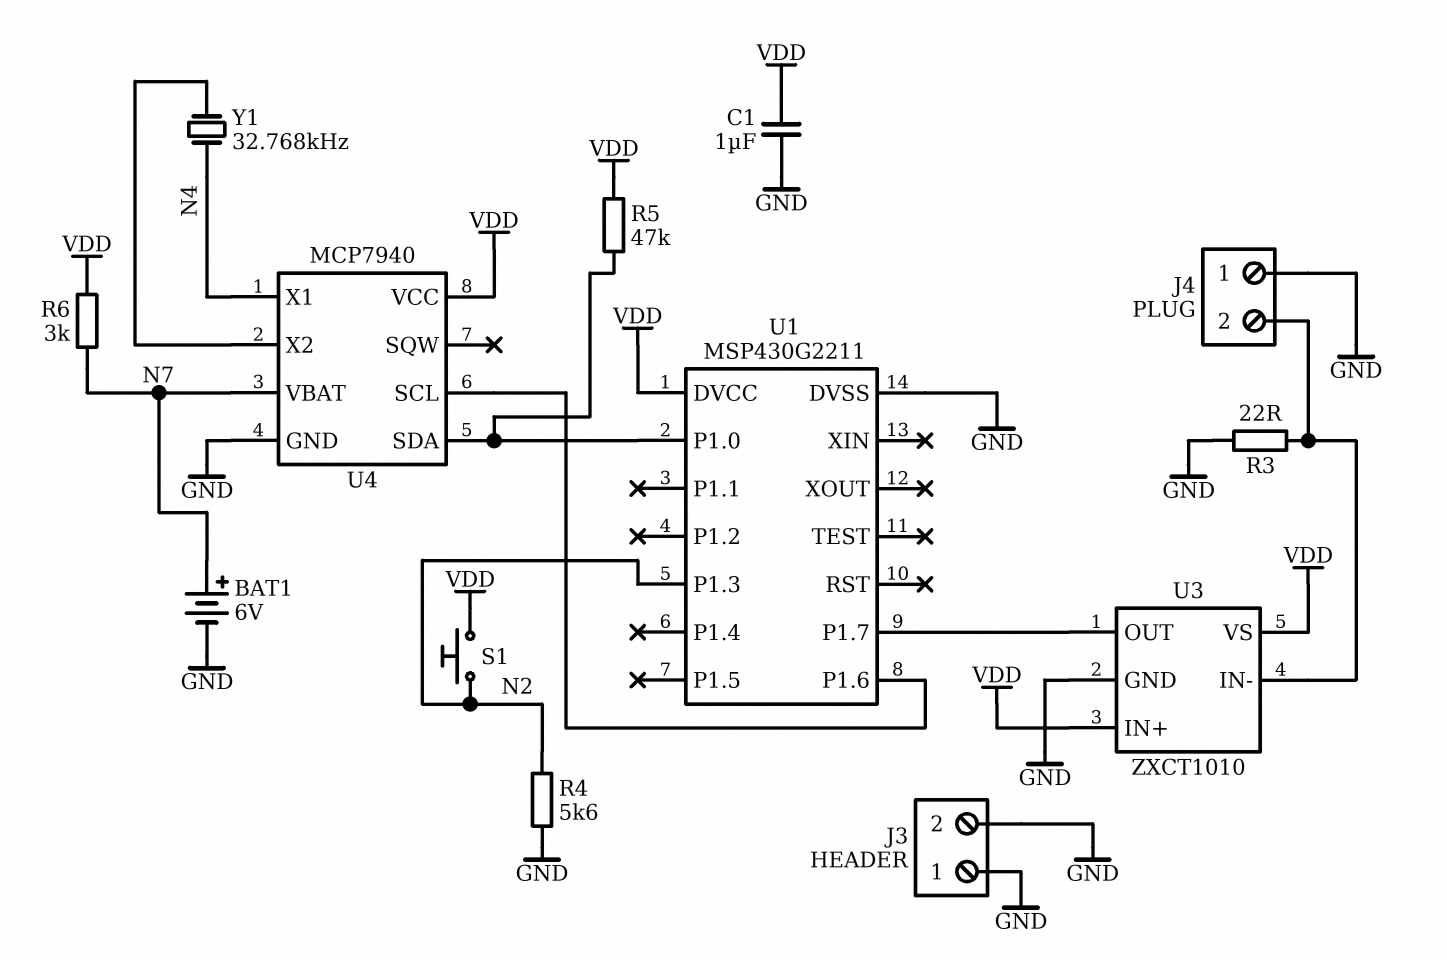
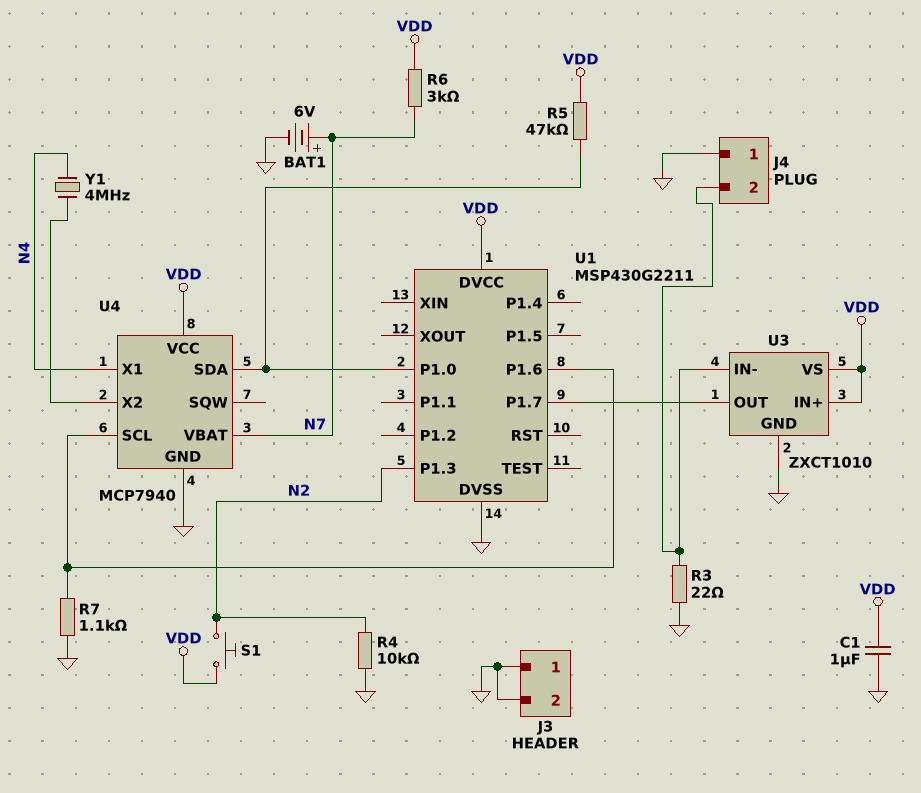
R4: 5.6k (GND, N2) -> 10k (GND, N2)
R7: none -> 1.1k (GND, U1/P1.6)
Y1: 32.768kHz (N4, U4/X2) -> 4MHz (N4, U4/X2)

